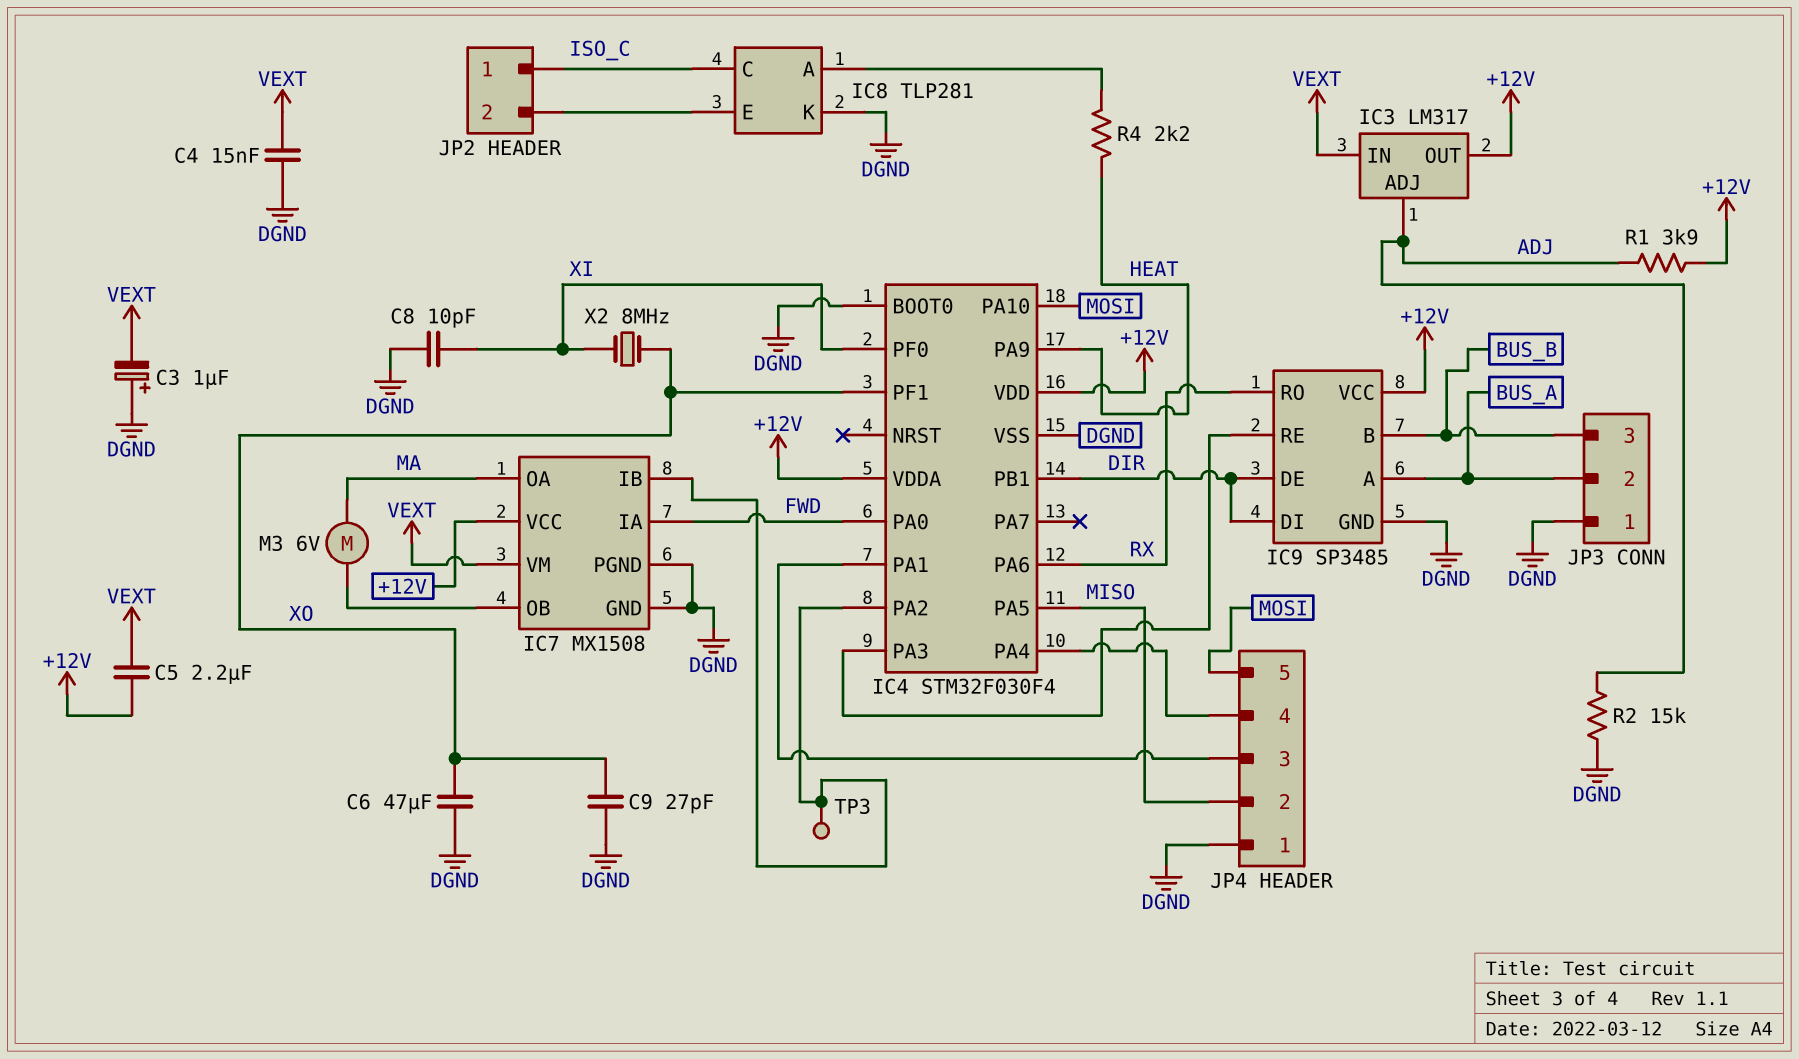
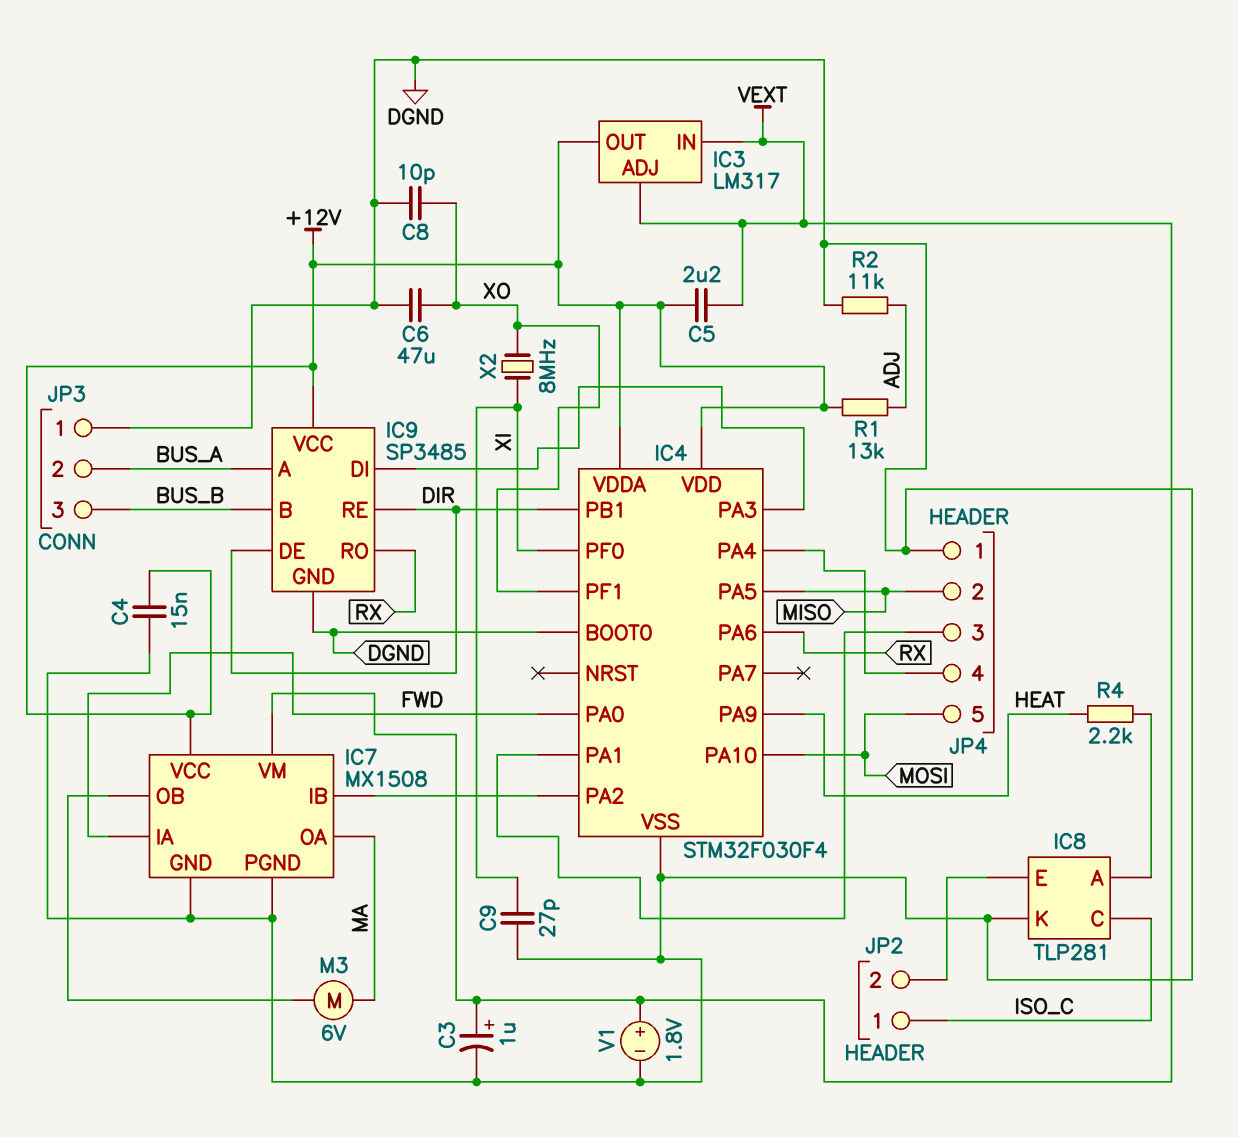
C3: 1uF (plus DGND, minus VEXT) -> 1uF (plus VEXT, minus DGND)
C4: 15nF (DGND, VEXT) -> 15nF (+12V, DGND)
C8: 10pF (DGND, XI) -> 10pF (DGND, XO)
C9: 27pF (DGND, XO) -> 27pF (DGND, XI)
IC3 pin ADJ: ADJ -> VEXT
IC9 pin DI: DIR -> IC4/PA3
IC9 pin RE: IC4/PA3 -> DIR
R1: 3.9k (+12V, ADJ) -> 13k (+12V, ADJ)
R2: 15k (ADJ, DGND) -> 11k (ADJ, DGND)
TP3: test point (IC4/PA2) -> none
V1: none -> 1.8V (plus VEXT, minus DGND)

